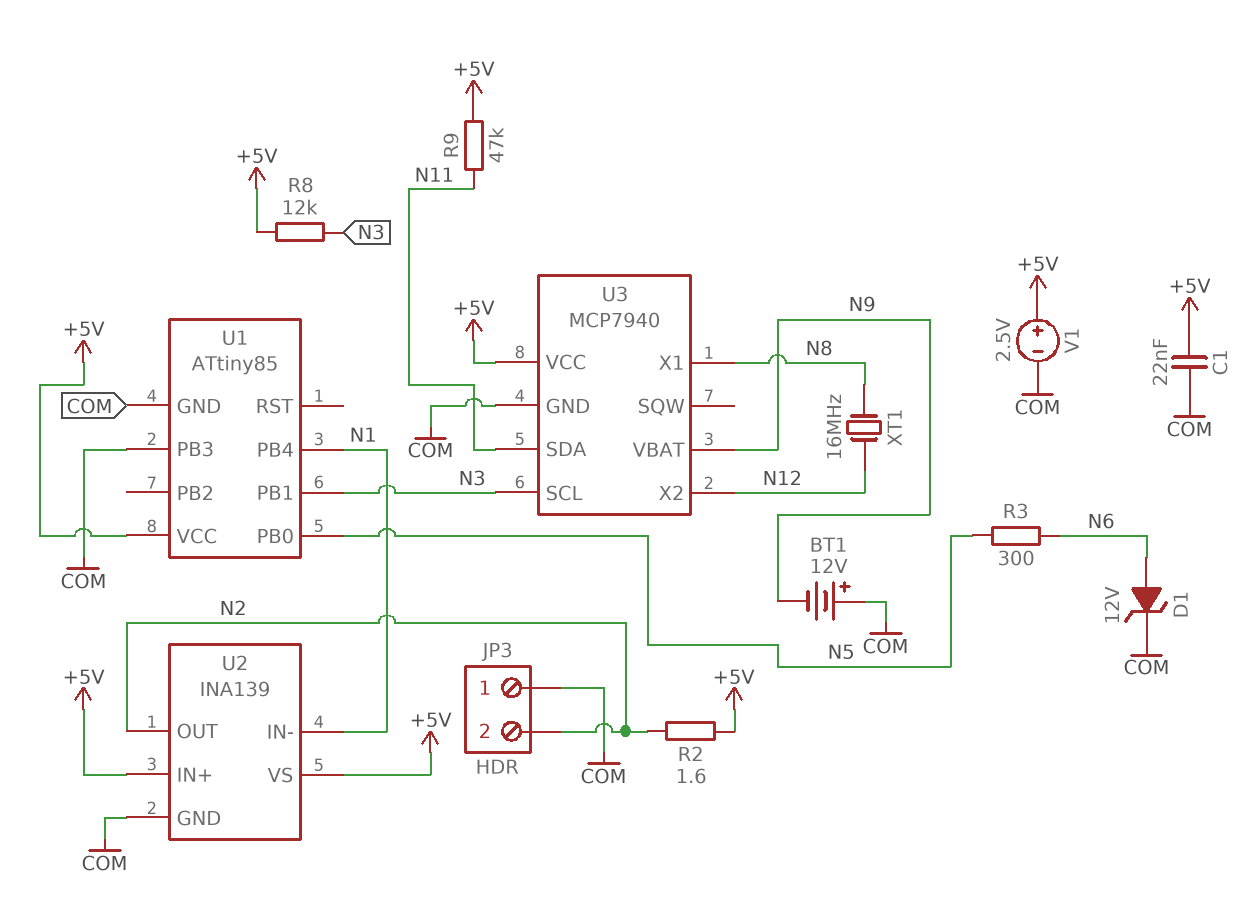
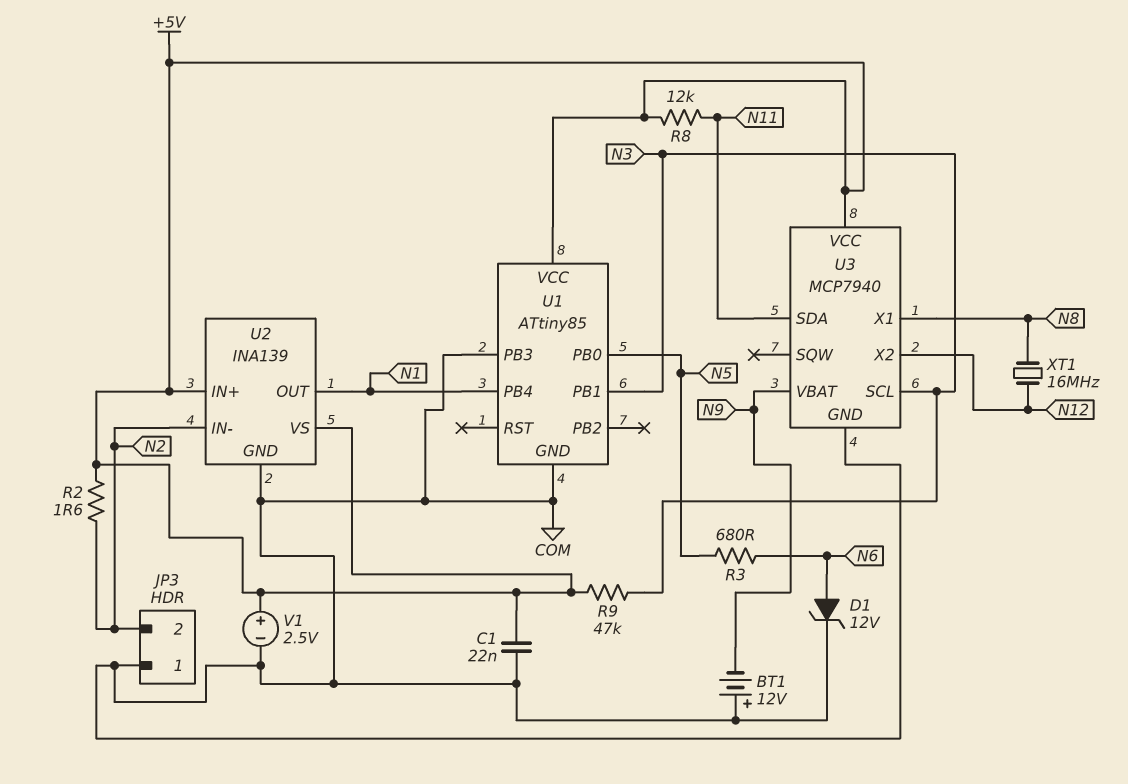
R3: 300 (N5, N6) -> 680 (N5, N6)
R8: 12k (+5V, N3) -> 12k (+5V, N11)
R9: 47k (+5V, N11) -> 47k (+5V, N3)
U2 pin IN-: N1 -> N2
U2 pin OUT: N2 -> N1

